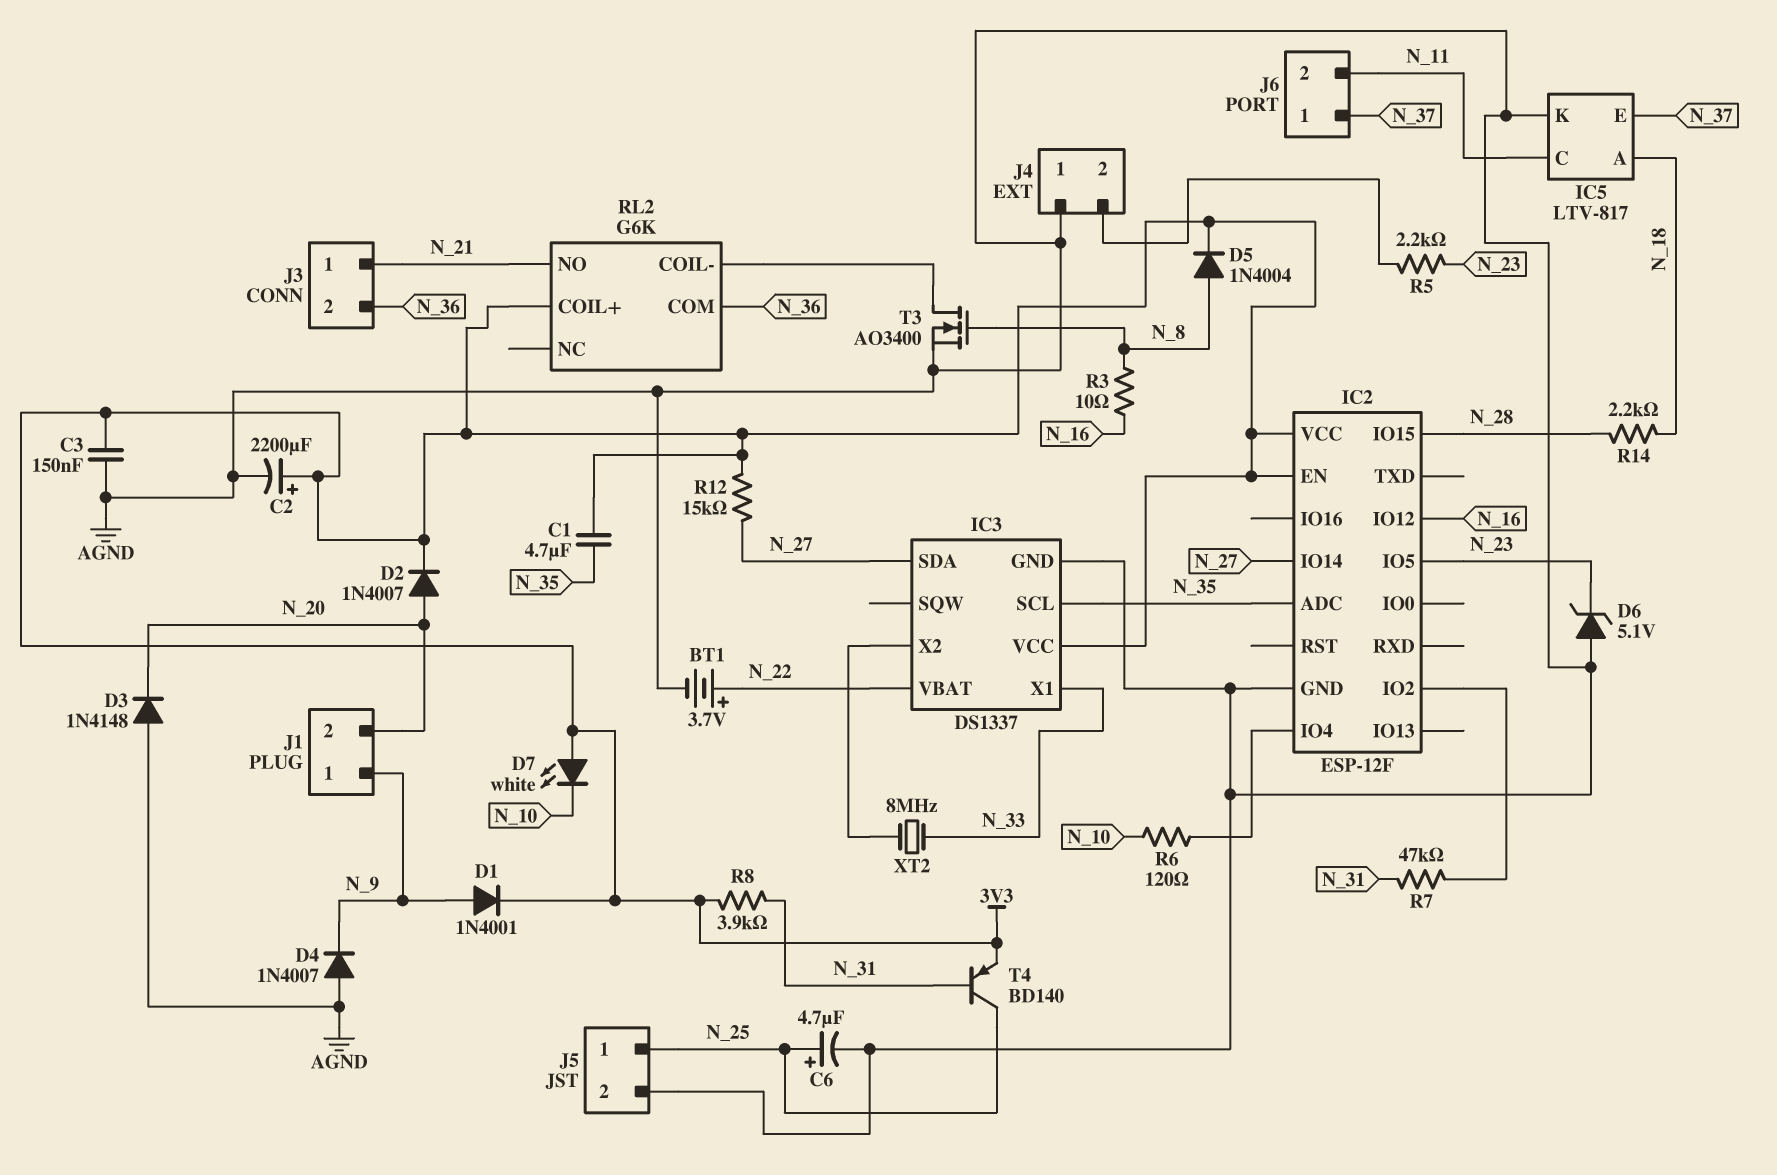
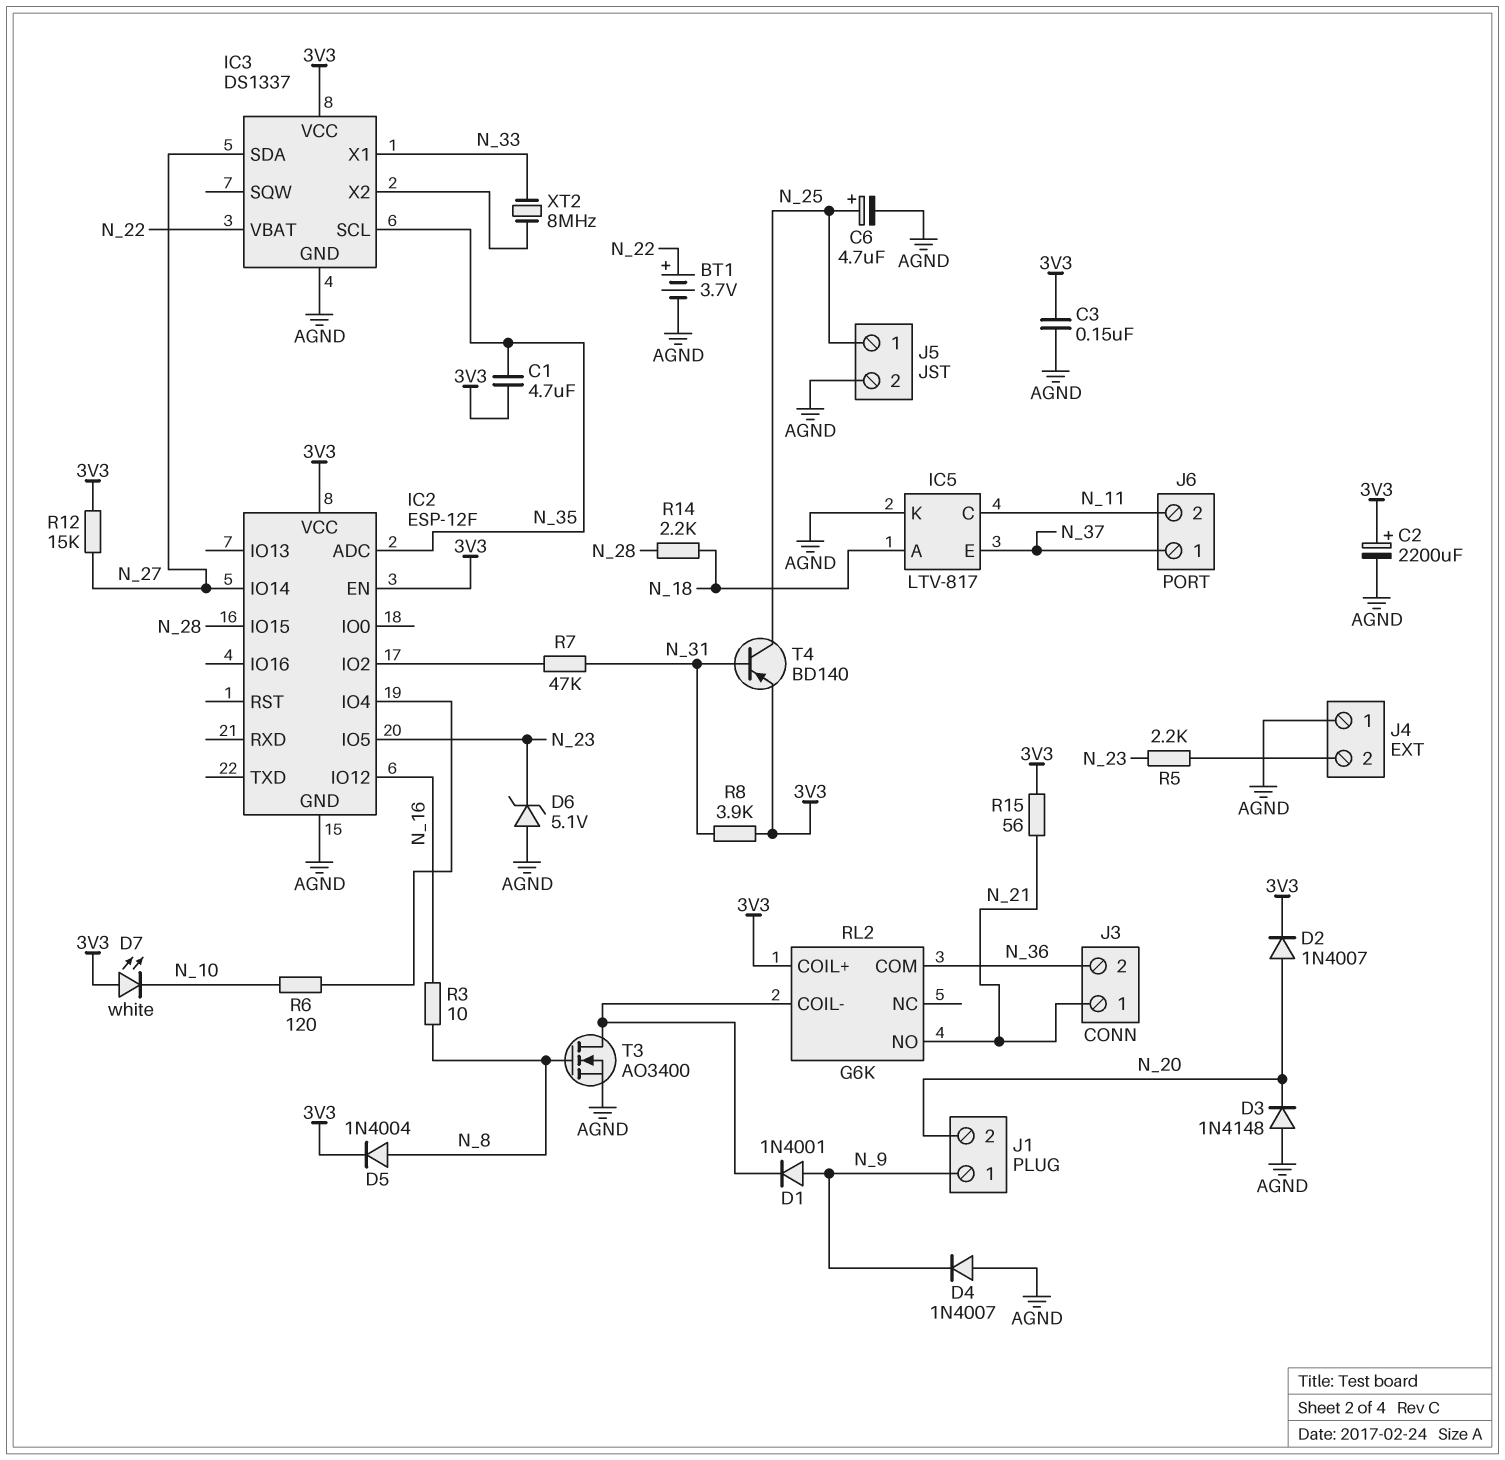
D1: diode 1N4001 (A N_9, K 3V3) -> diode 1N4001 (A N_9, K RL2/COIL-)
R15: none -> 56 (3V3, N_21)

